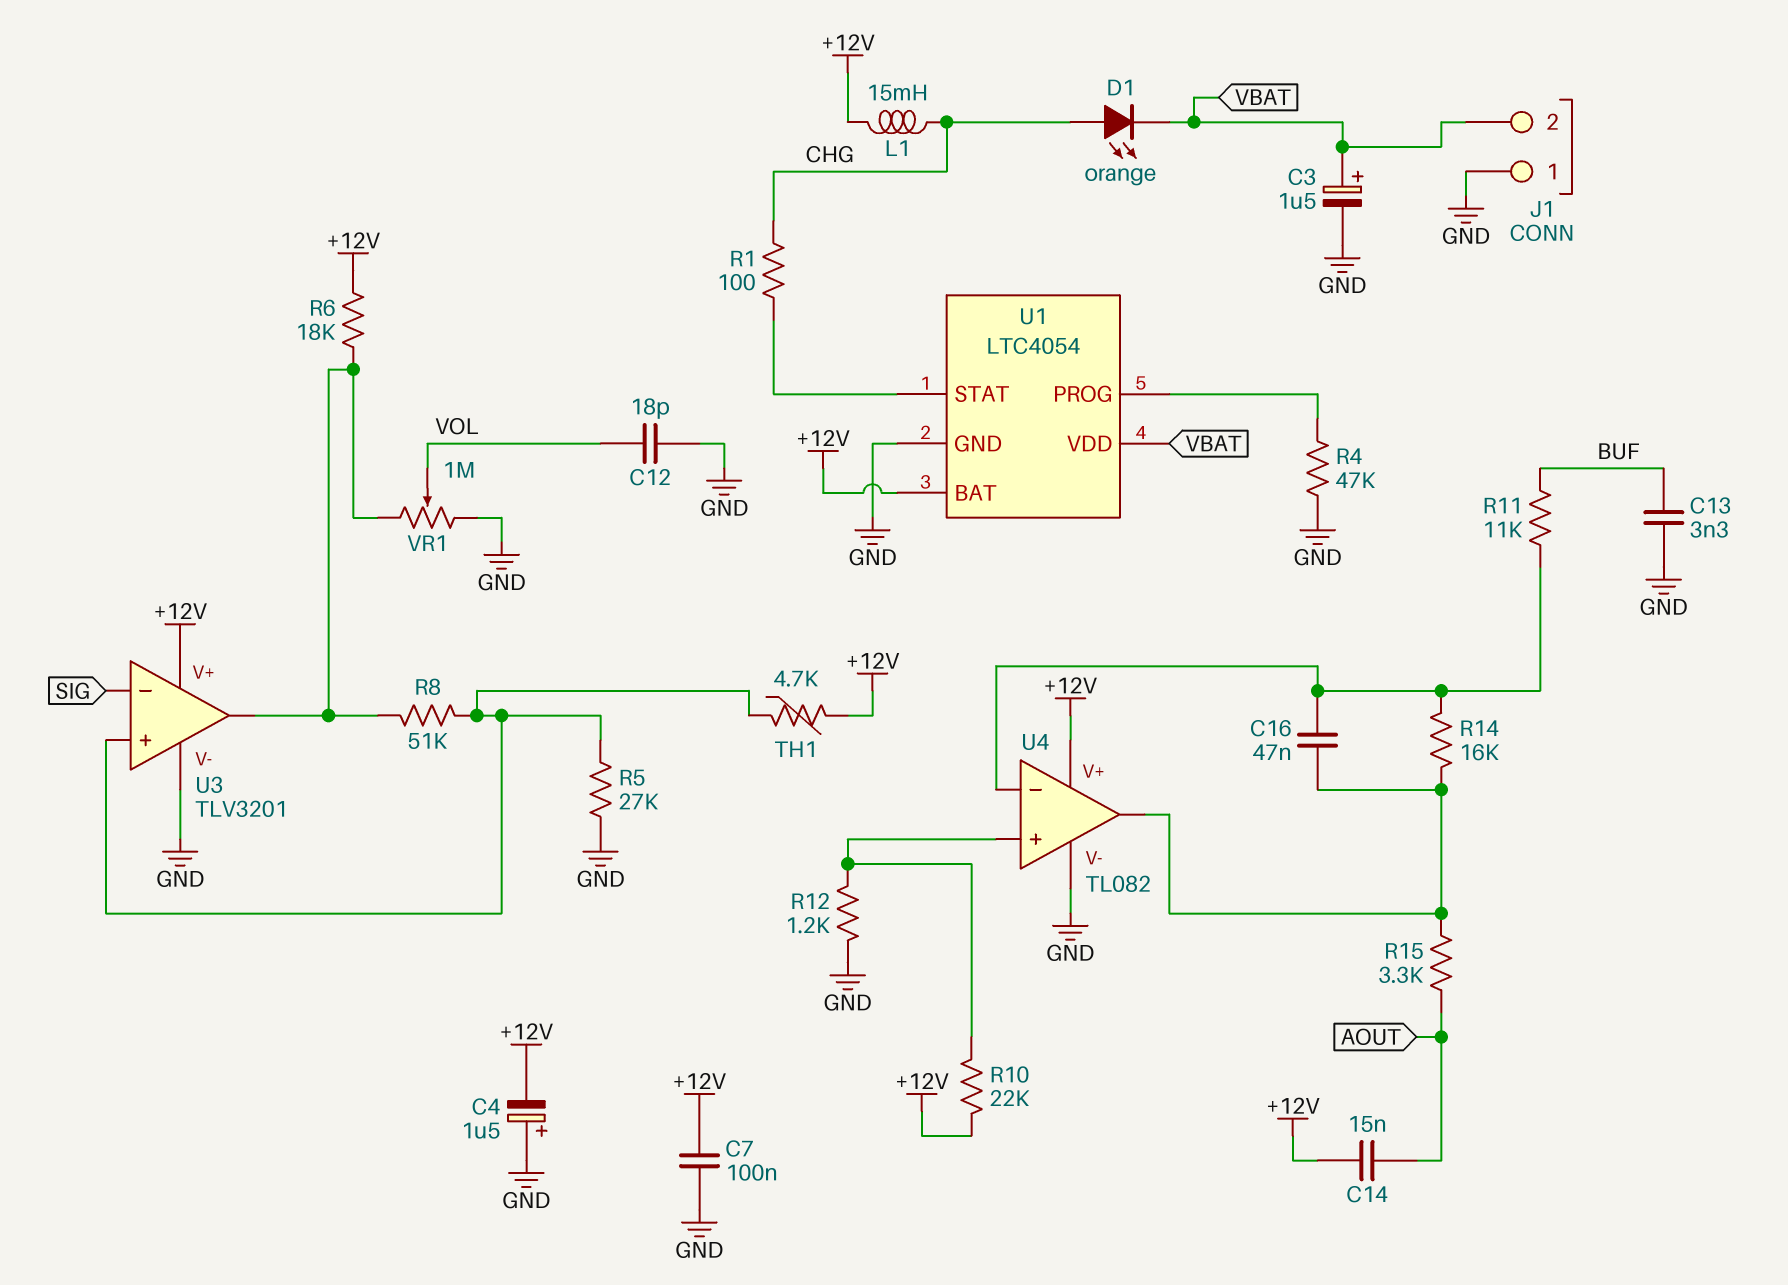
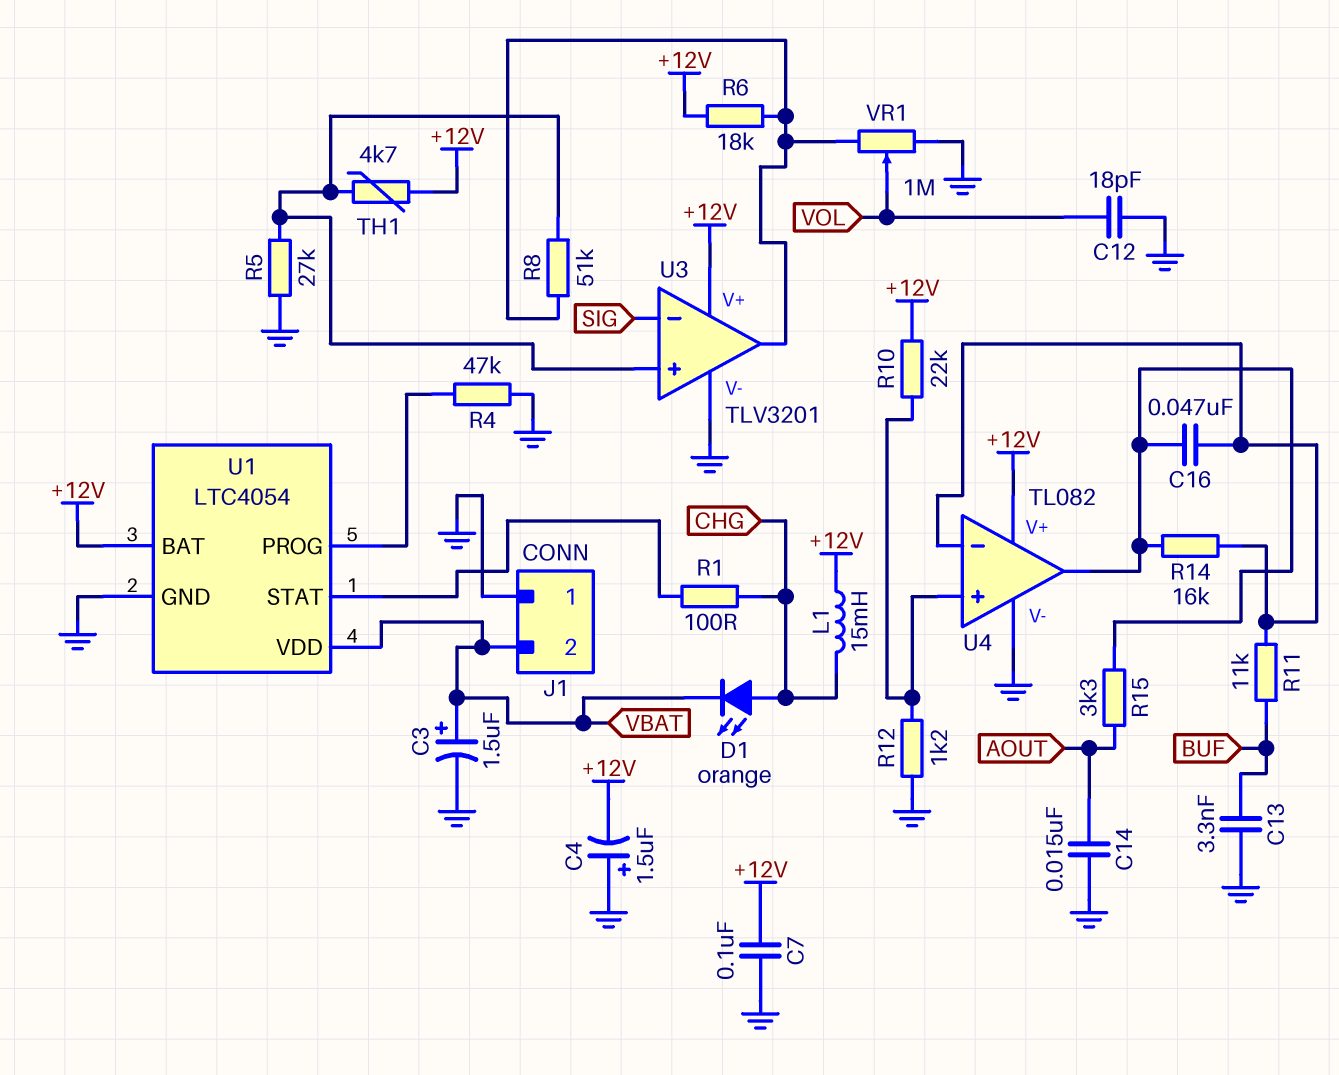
C14: 15nF (+12V, AOUT) -> 15nF (AOUT, GND)

